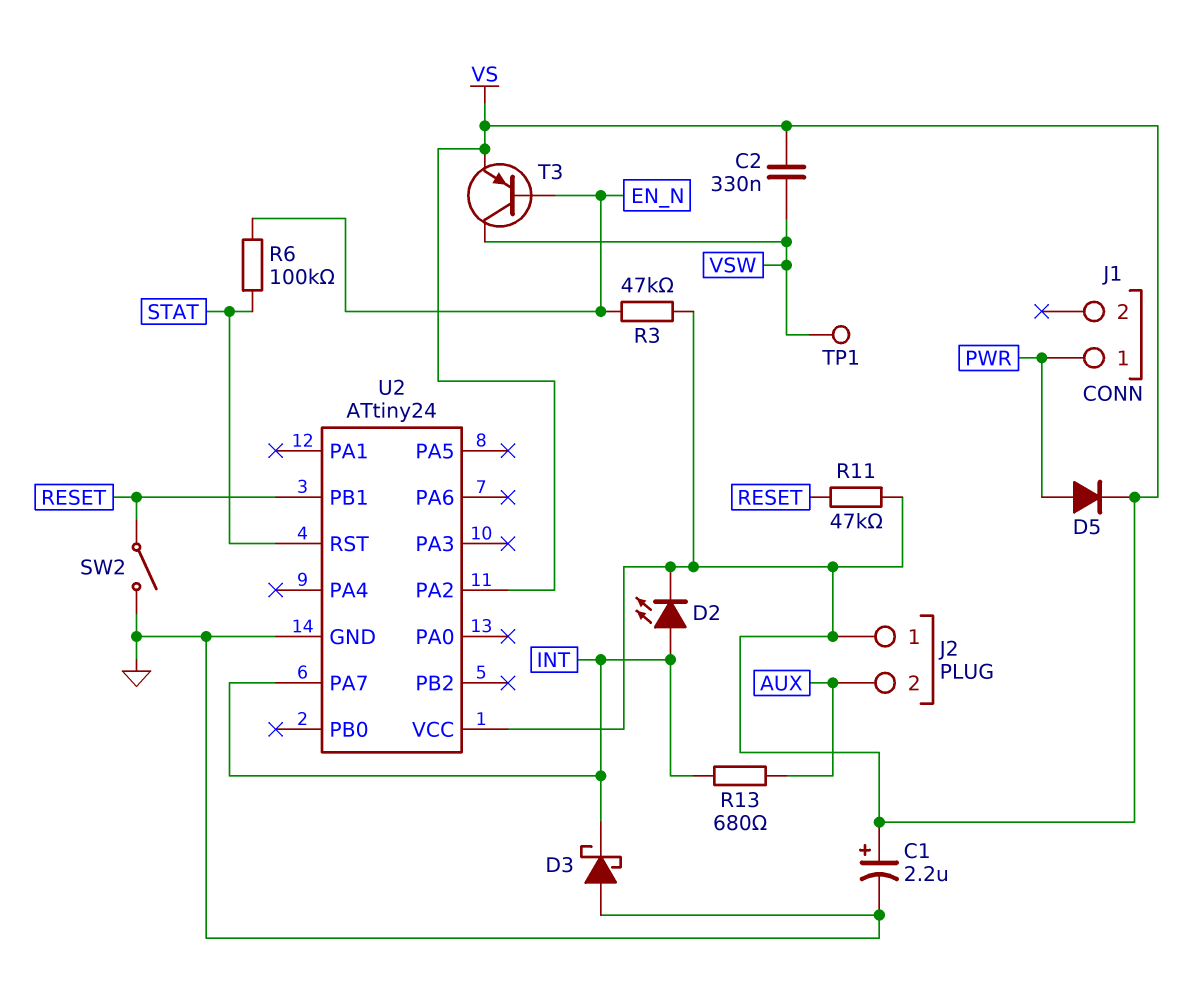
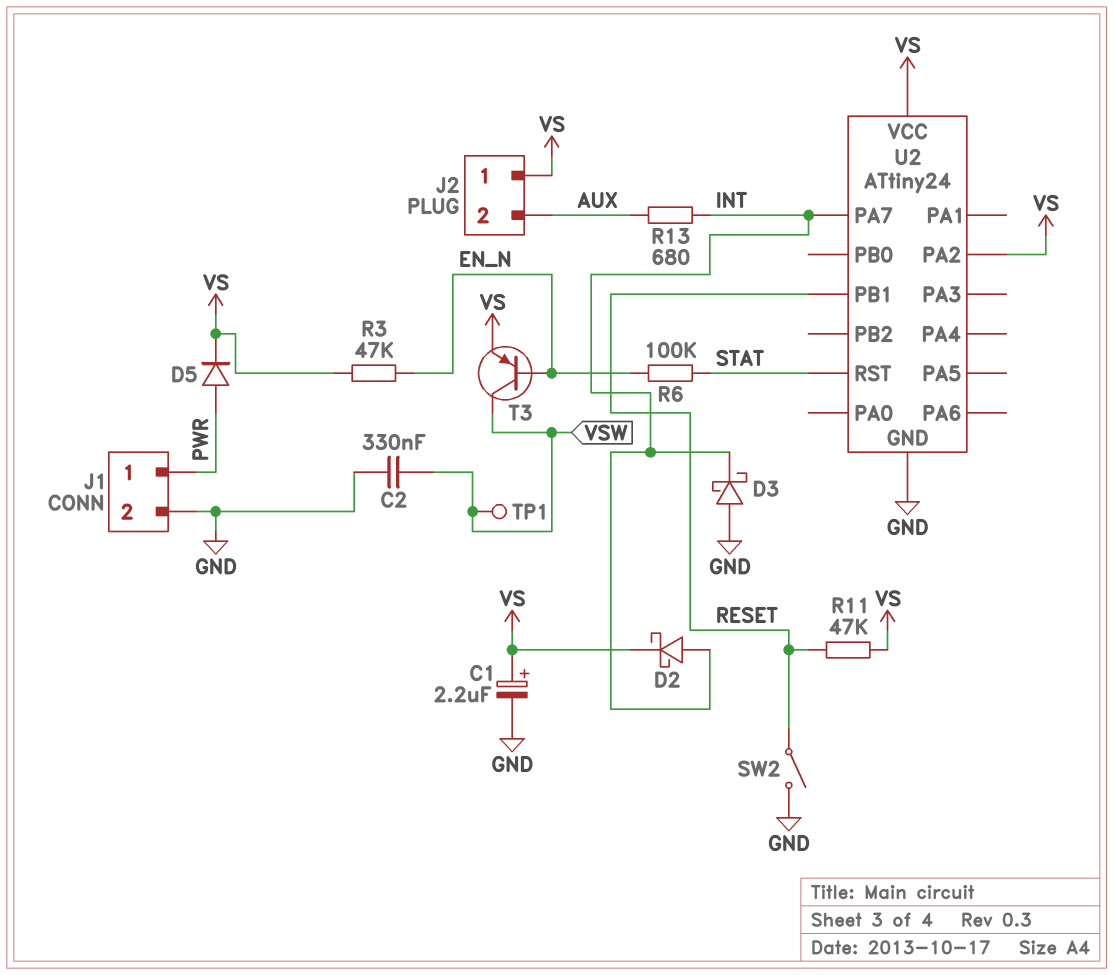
C2: 330nF (VS, VSW) -> 330nF (GND, VSW)
D2: LED (A INT, K VS) -> schottky (A INT, K VS)
J1 pin 2: none -> GND

